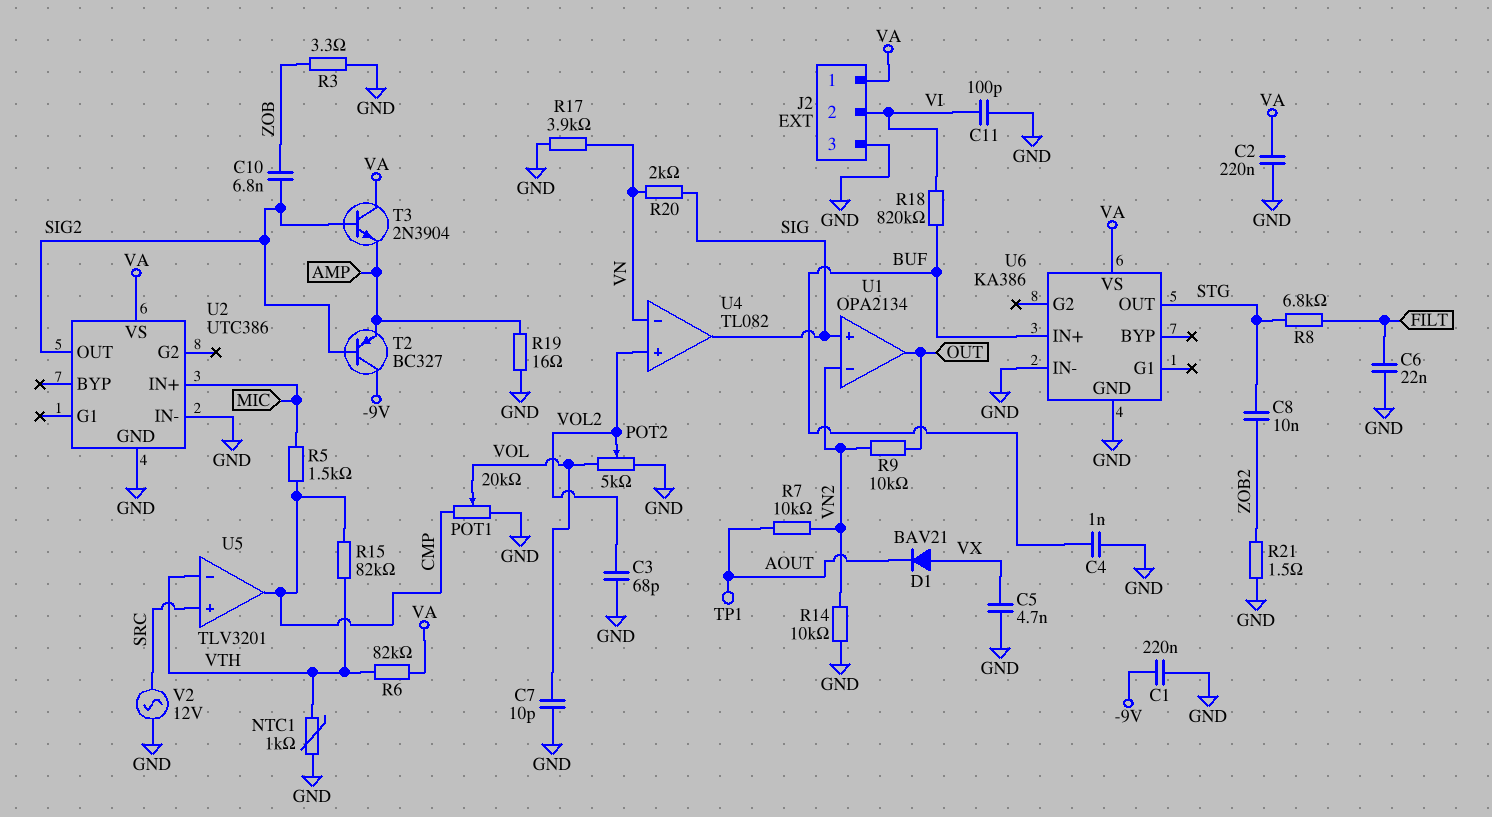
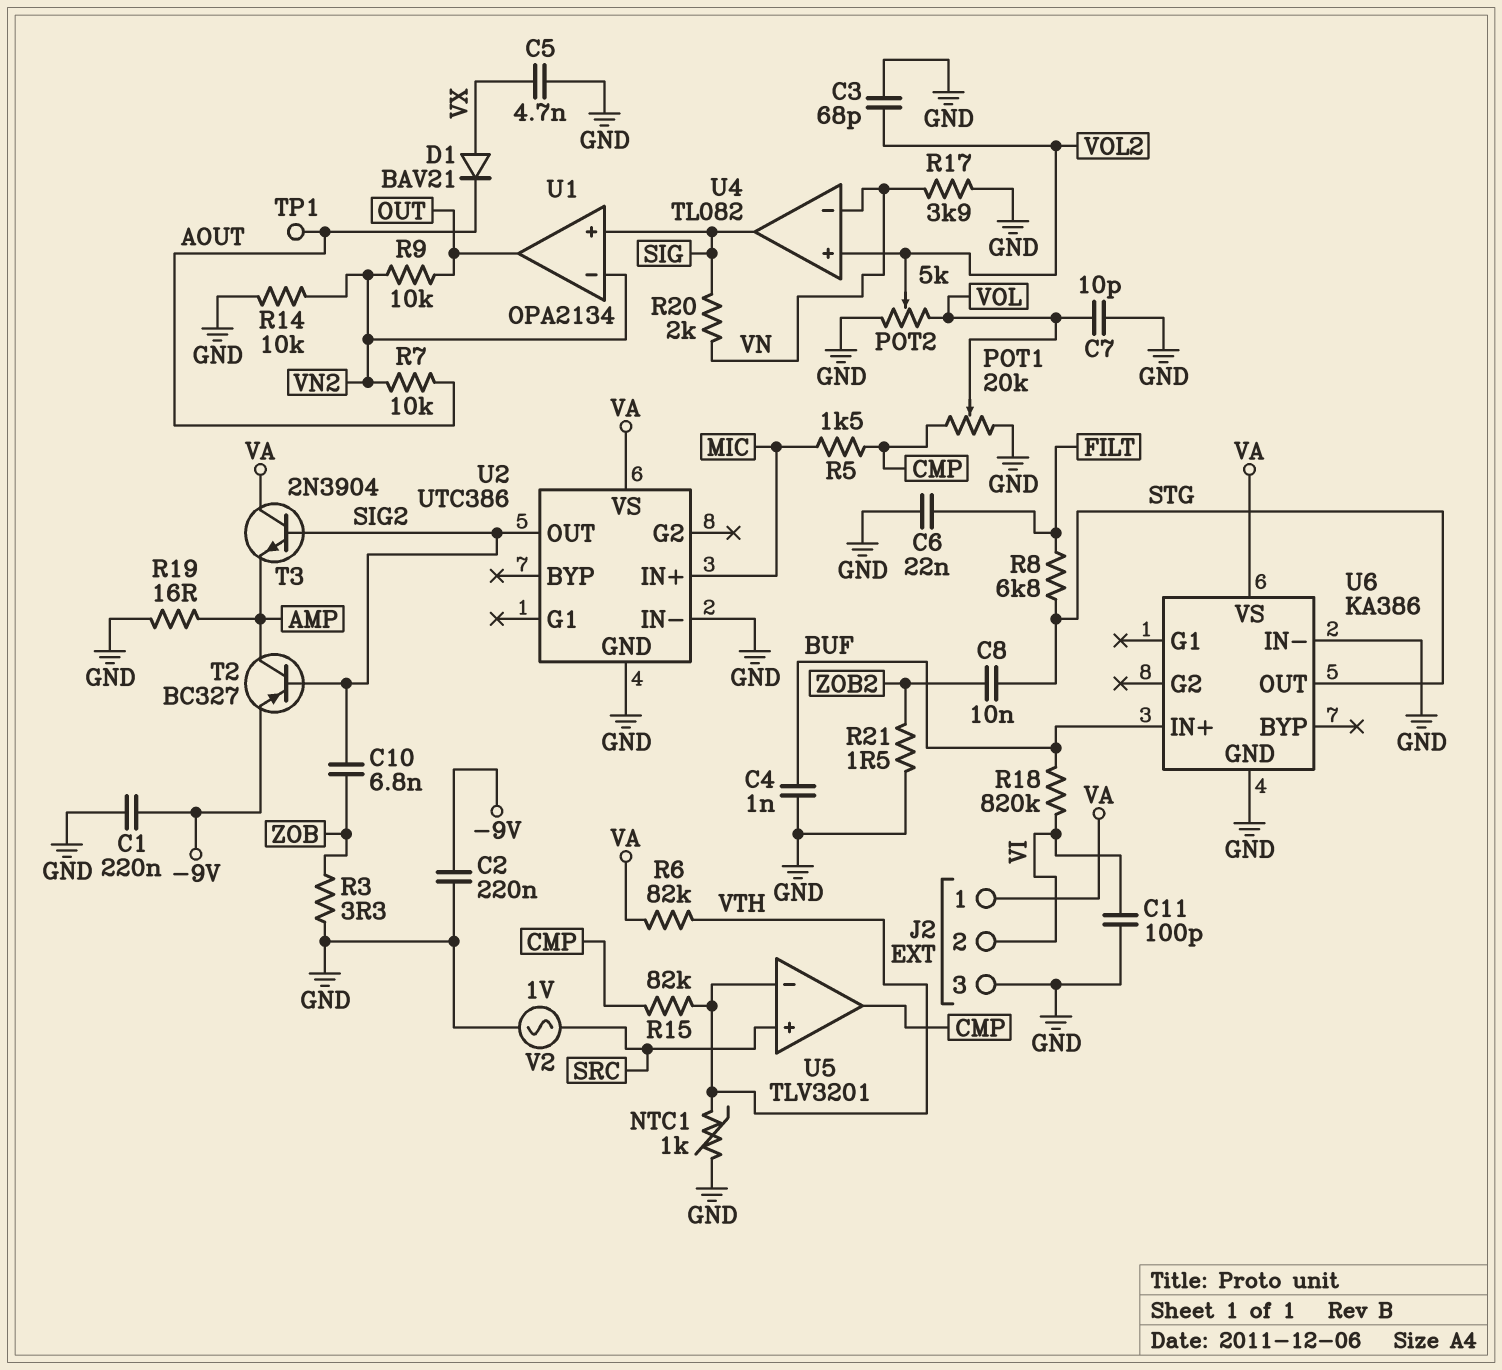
C2: 220nF (GND, VA) -> 220nF (-9V, GND)
T2: PNP BC327 (B SIG2, C -9V, E AMP) -> PNP BC327 (B SIG2, C AMP, E -9V)
V2: AC 12V (GND, SRC) -> AC 1V (GND, SRC)

